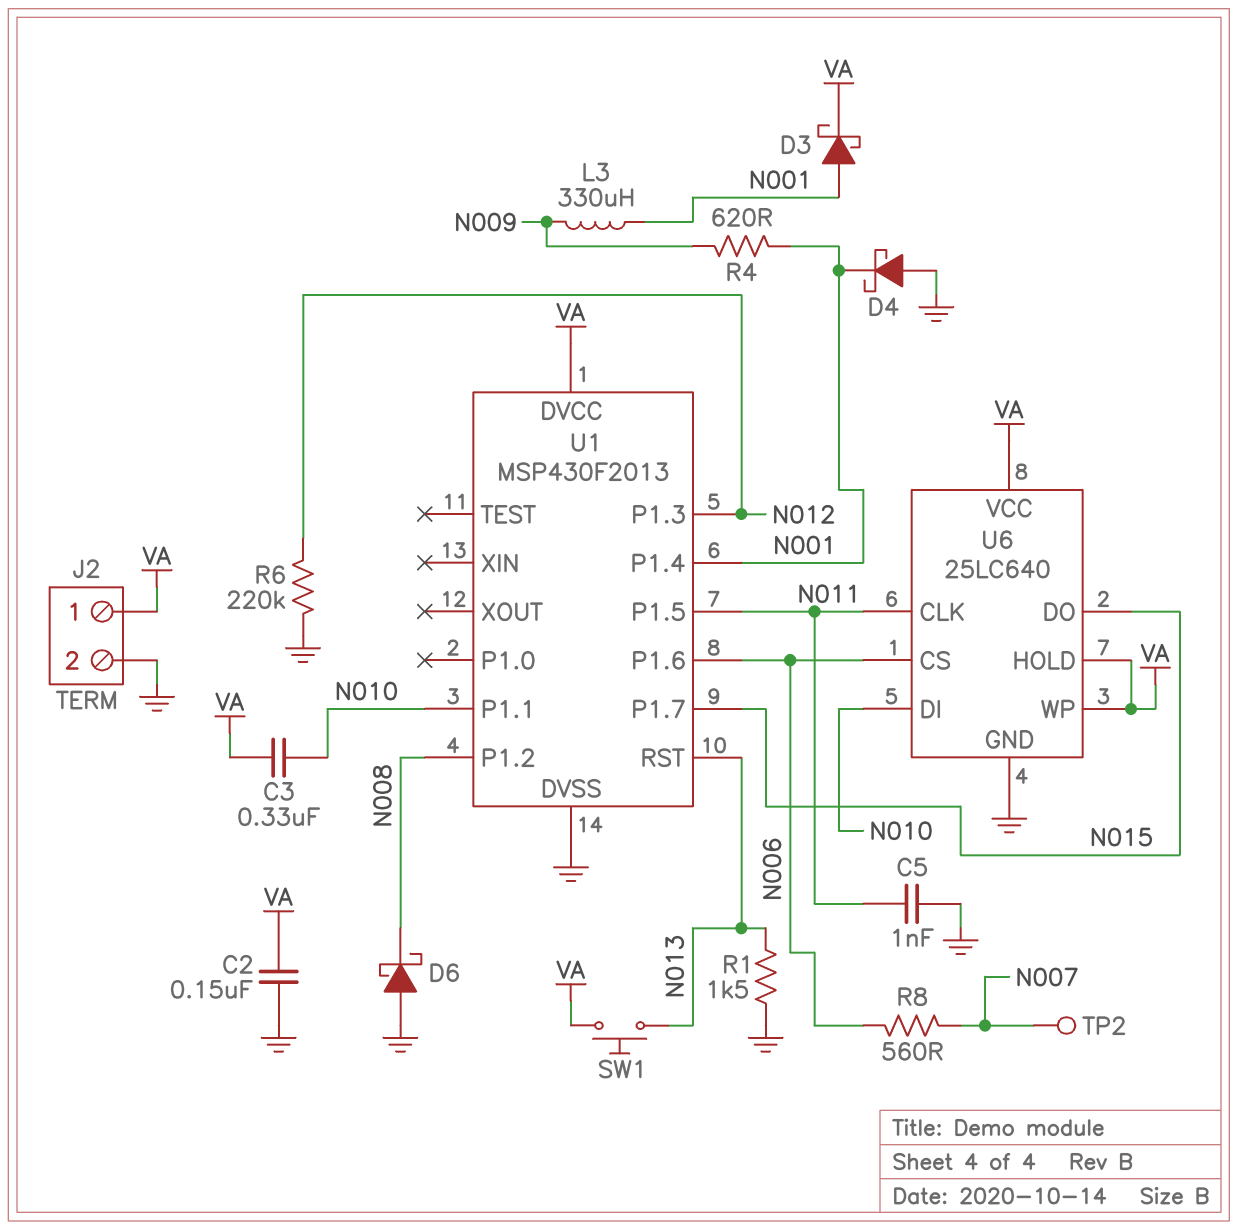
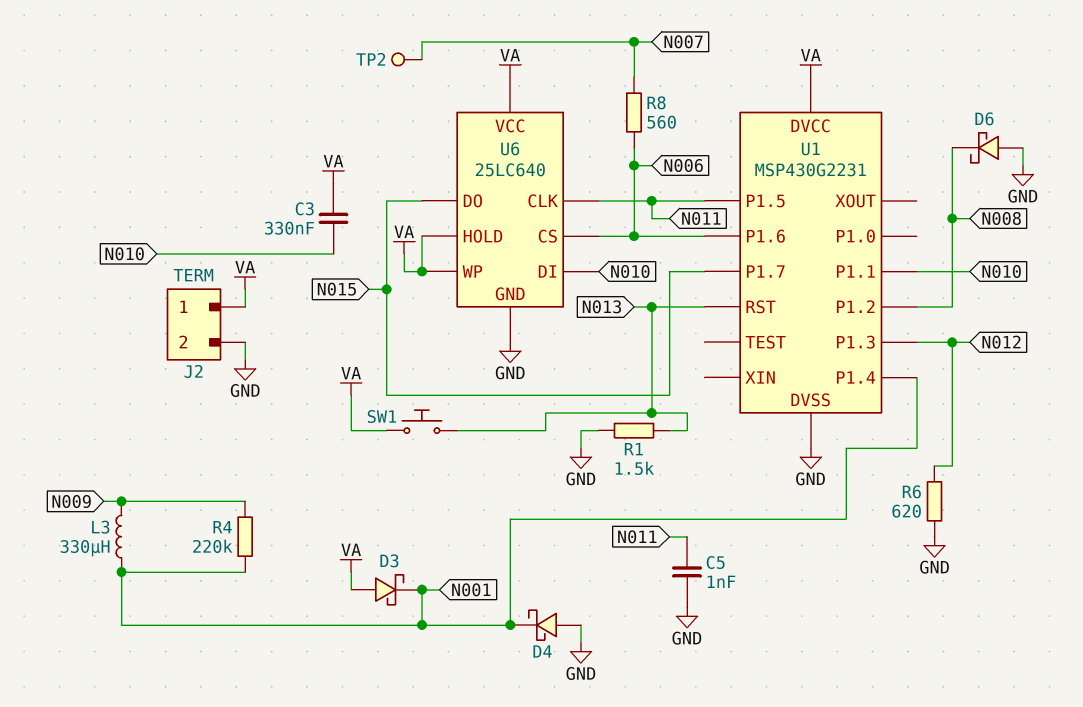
C2: 150nF (GND, VA) -> none
D3: schottky (A N001, K VA) -> schottky (A VA, K N001)
R4: 620 (N001, N009) -> 220k (N001, N009)
R6: 220k (GND, N012) -> 620 (GND, N012)
U1: MSP430F2013 -> MSP430G2231

